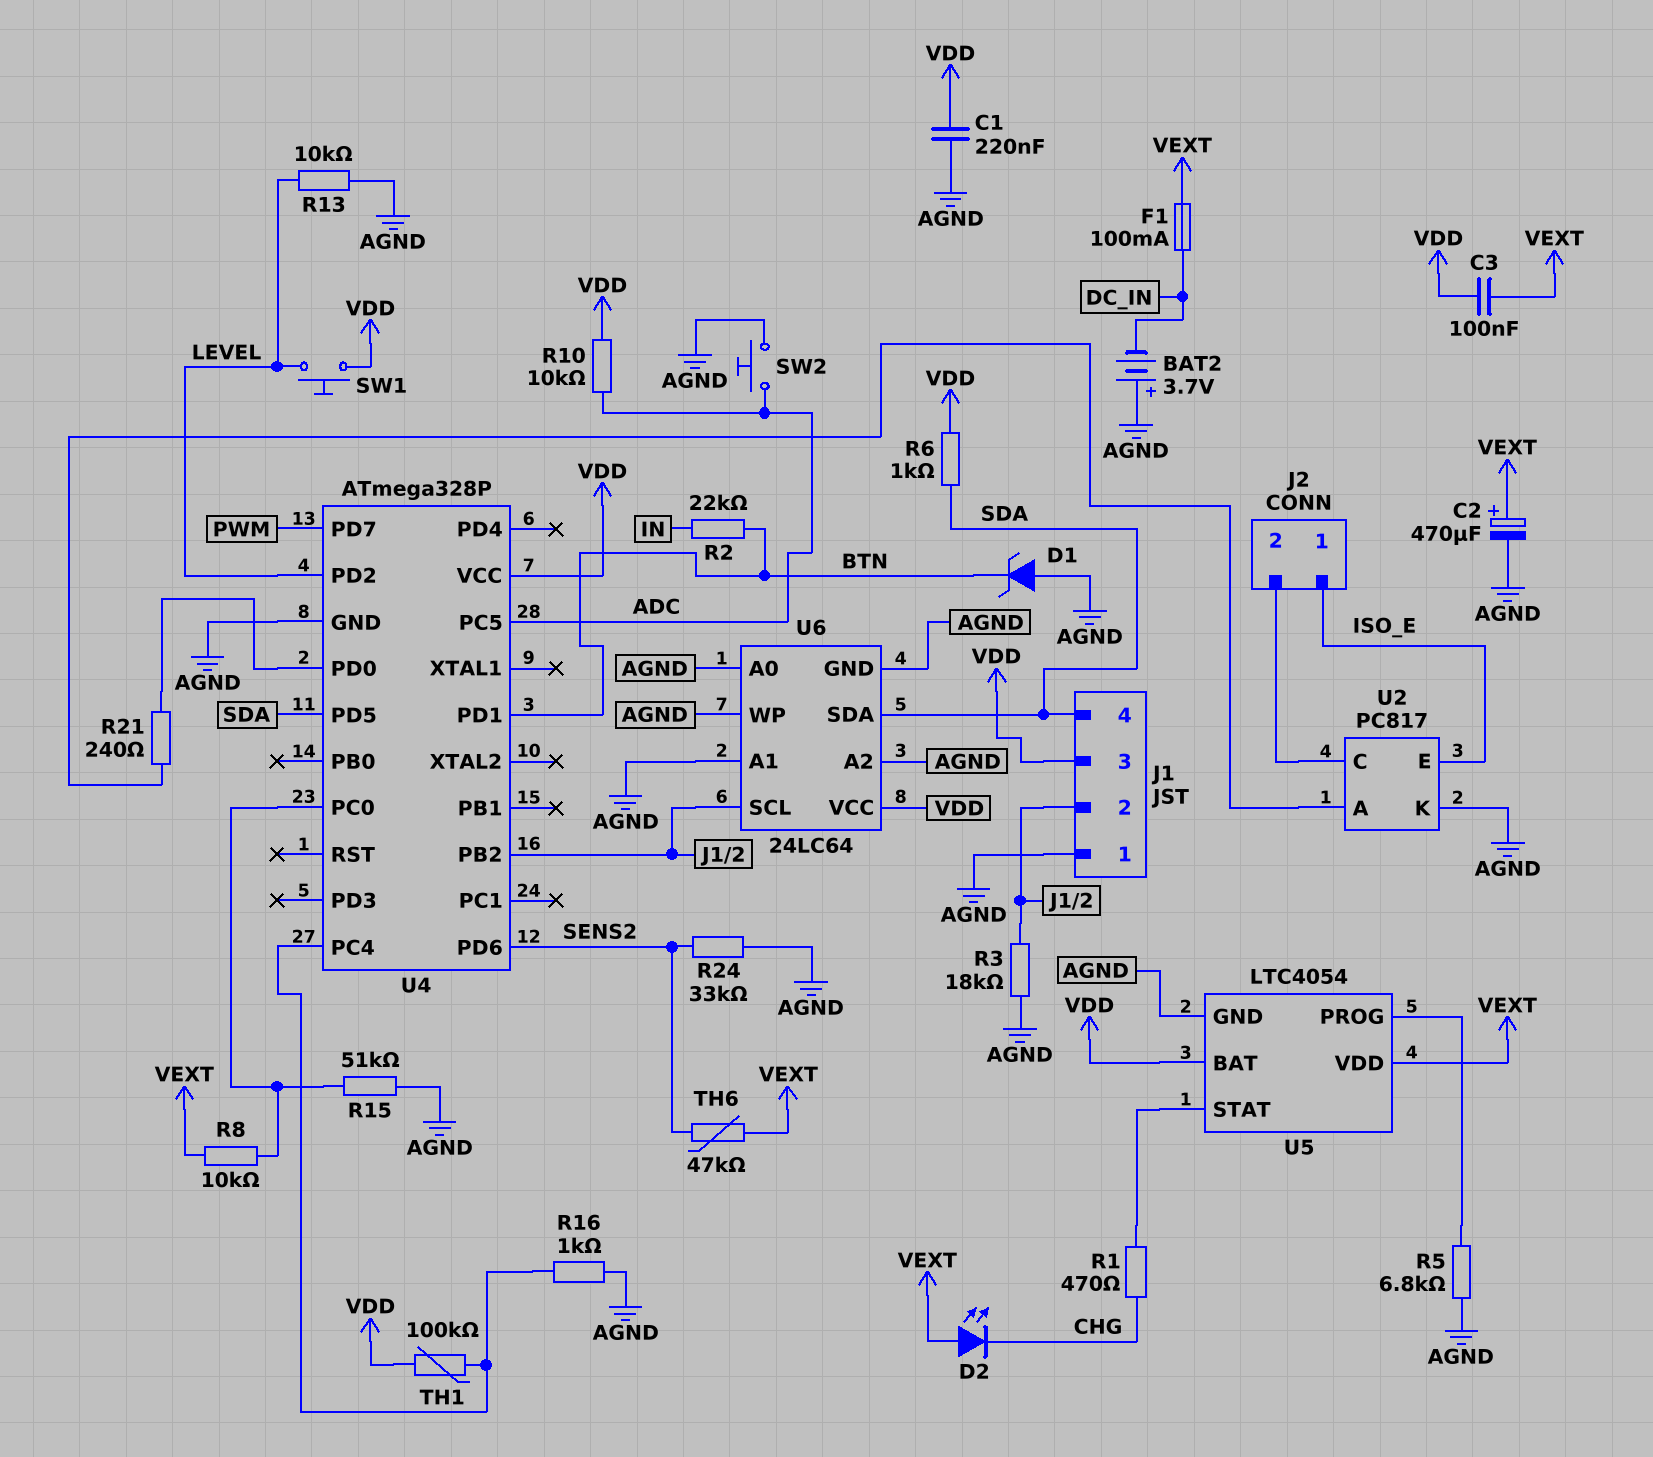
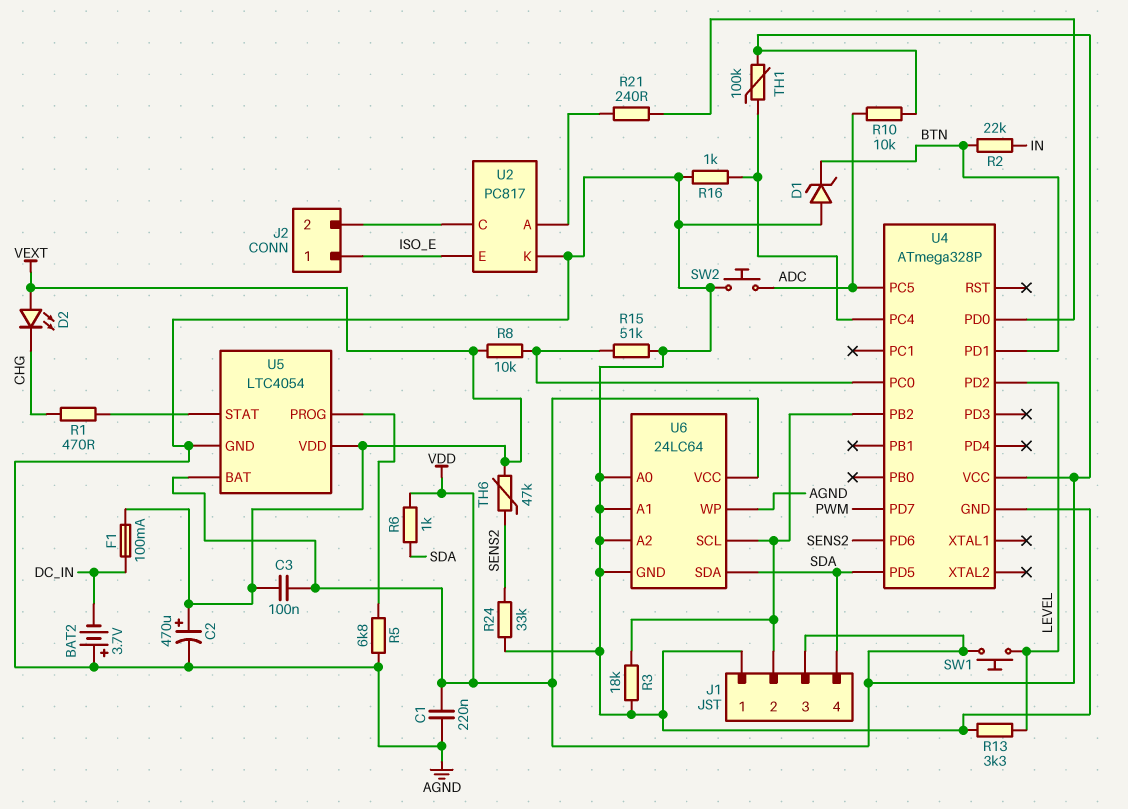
R13: 10k (AGND, LEVEL) -> 3.3k (AGND, LEVEL)

